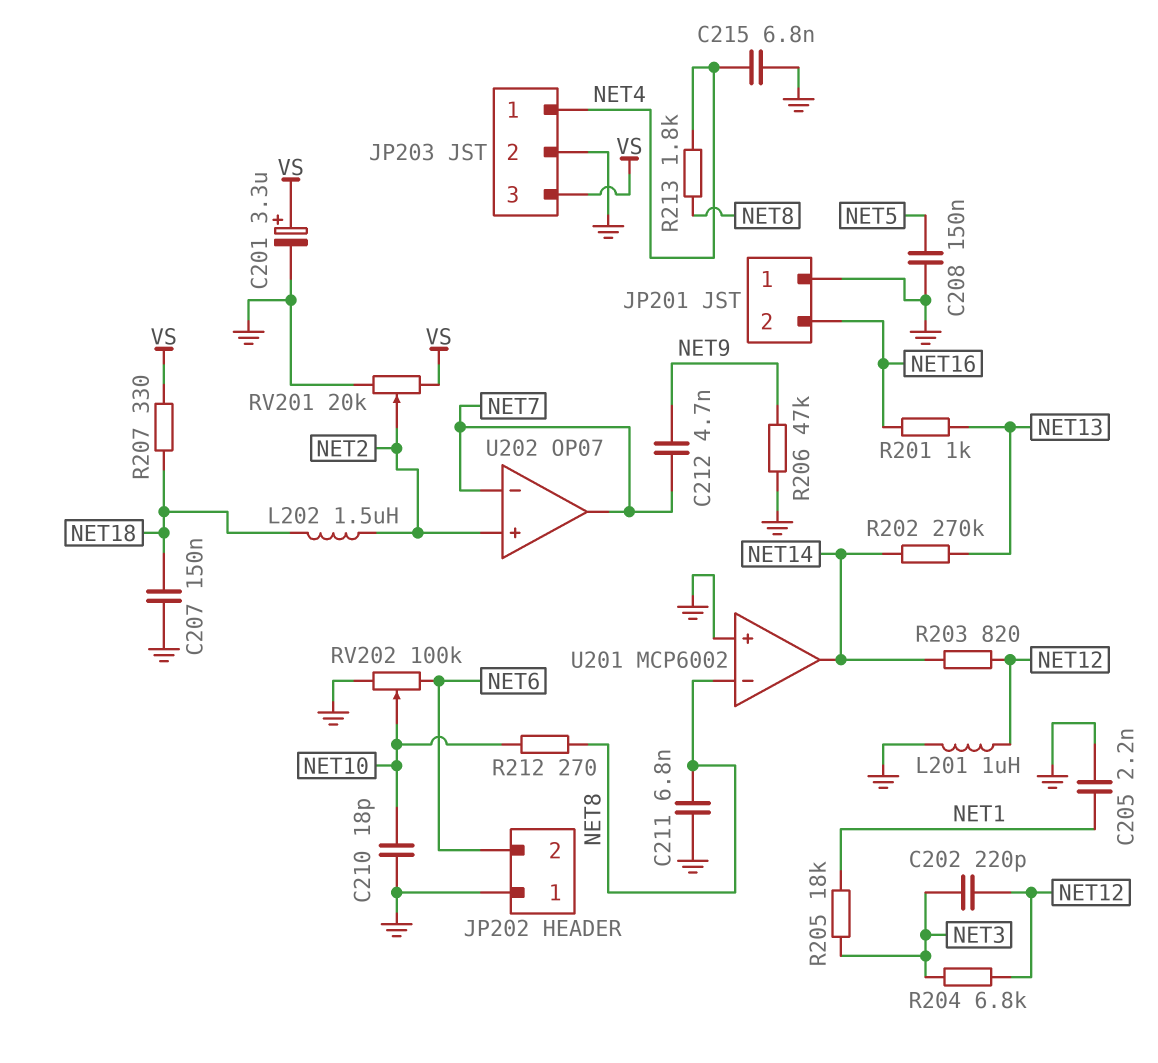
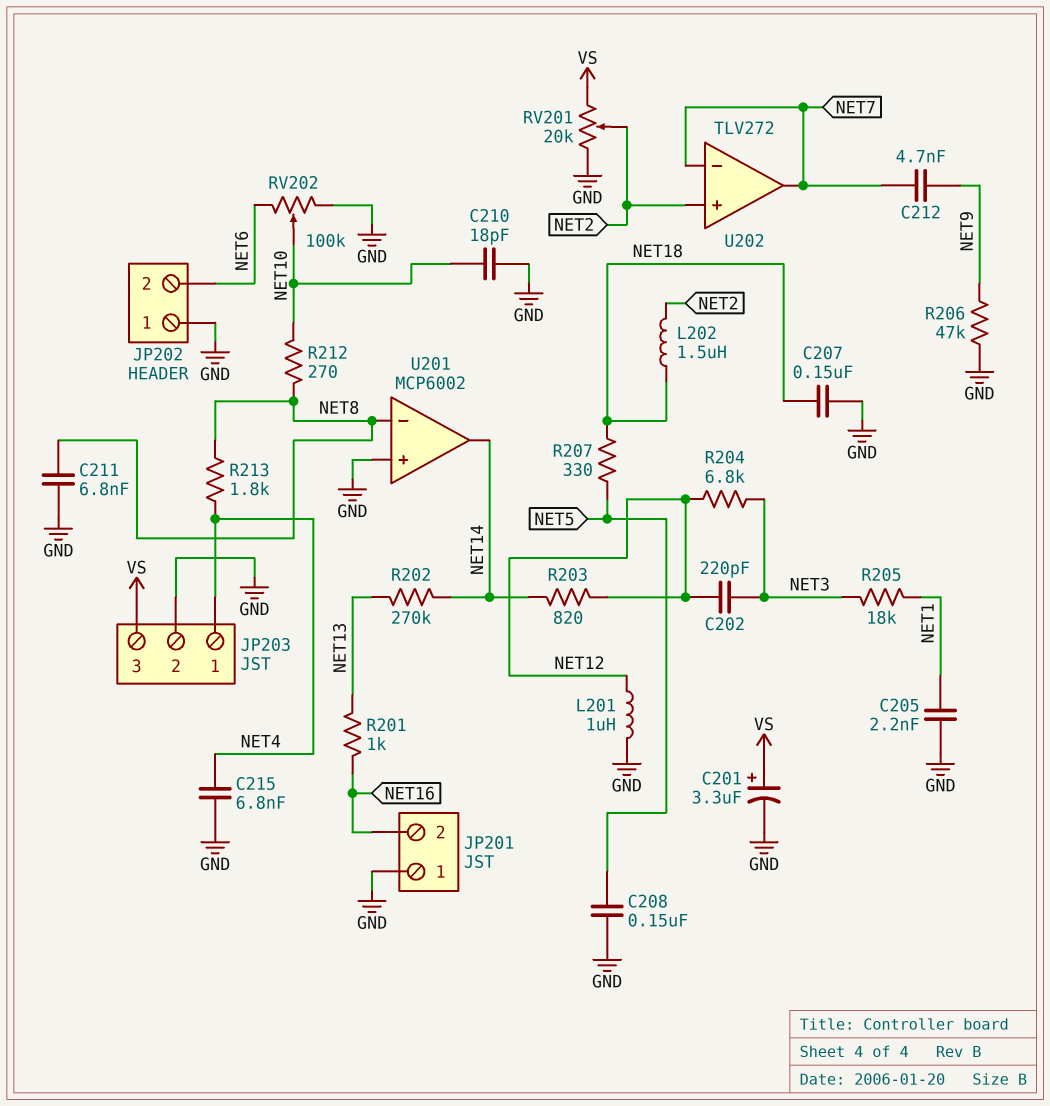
R207: 330 (NET18, VS) -> 330 (NET5, NET18)
U202: OP07 -> TLV272

